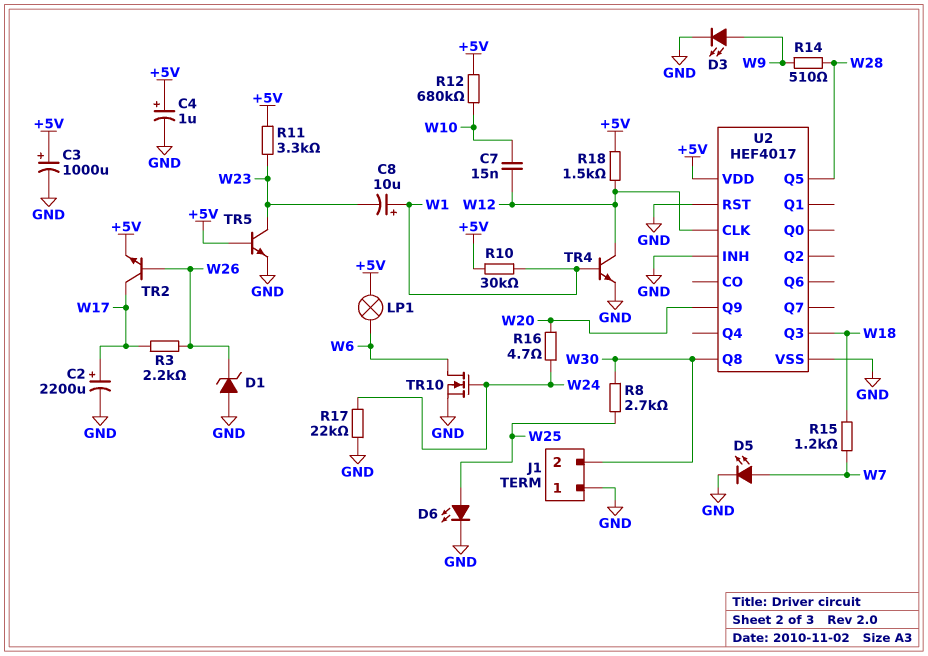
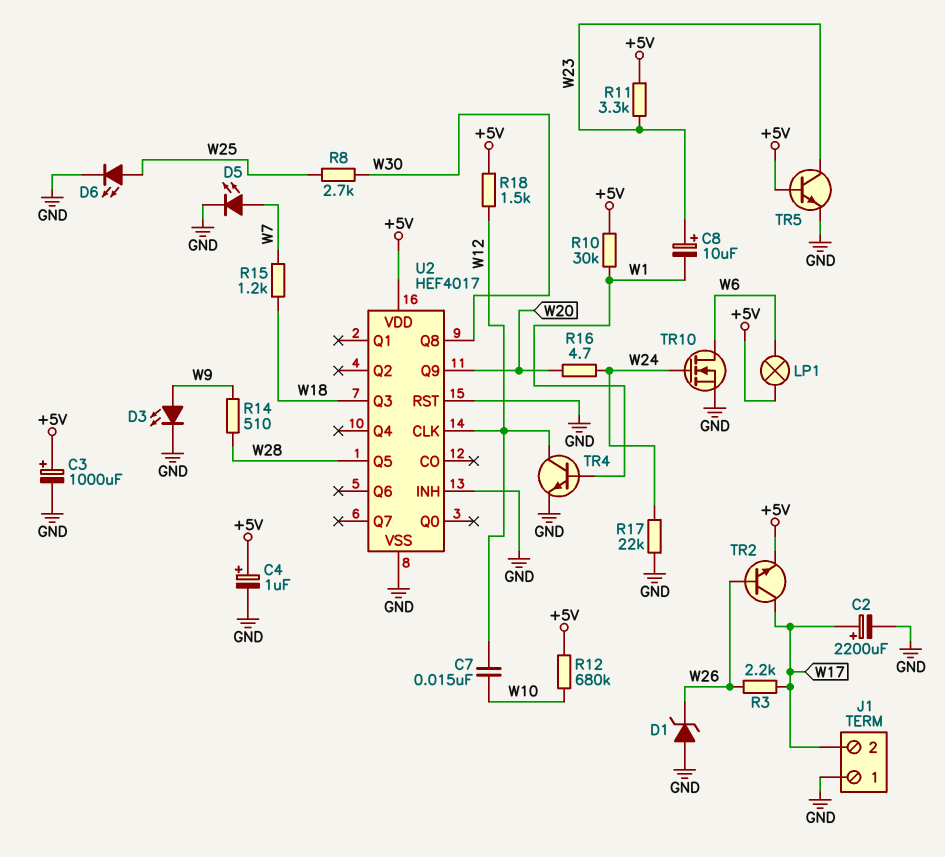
C8: 10uF (plus W1, minus W23) -> 10uF (plus W23, minus W1)
J1 pin 2: W30 -> W17

